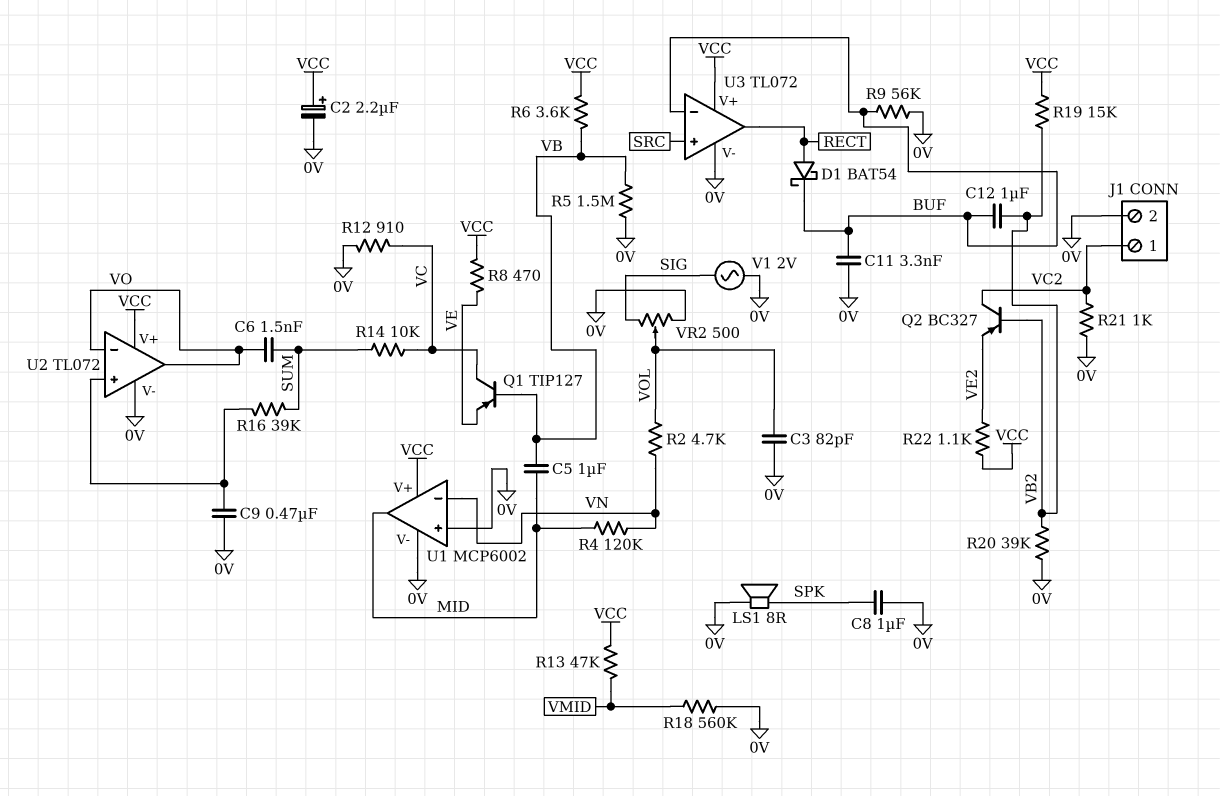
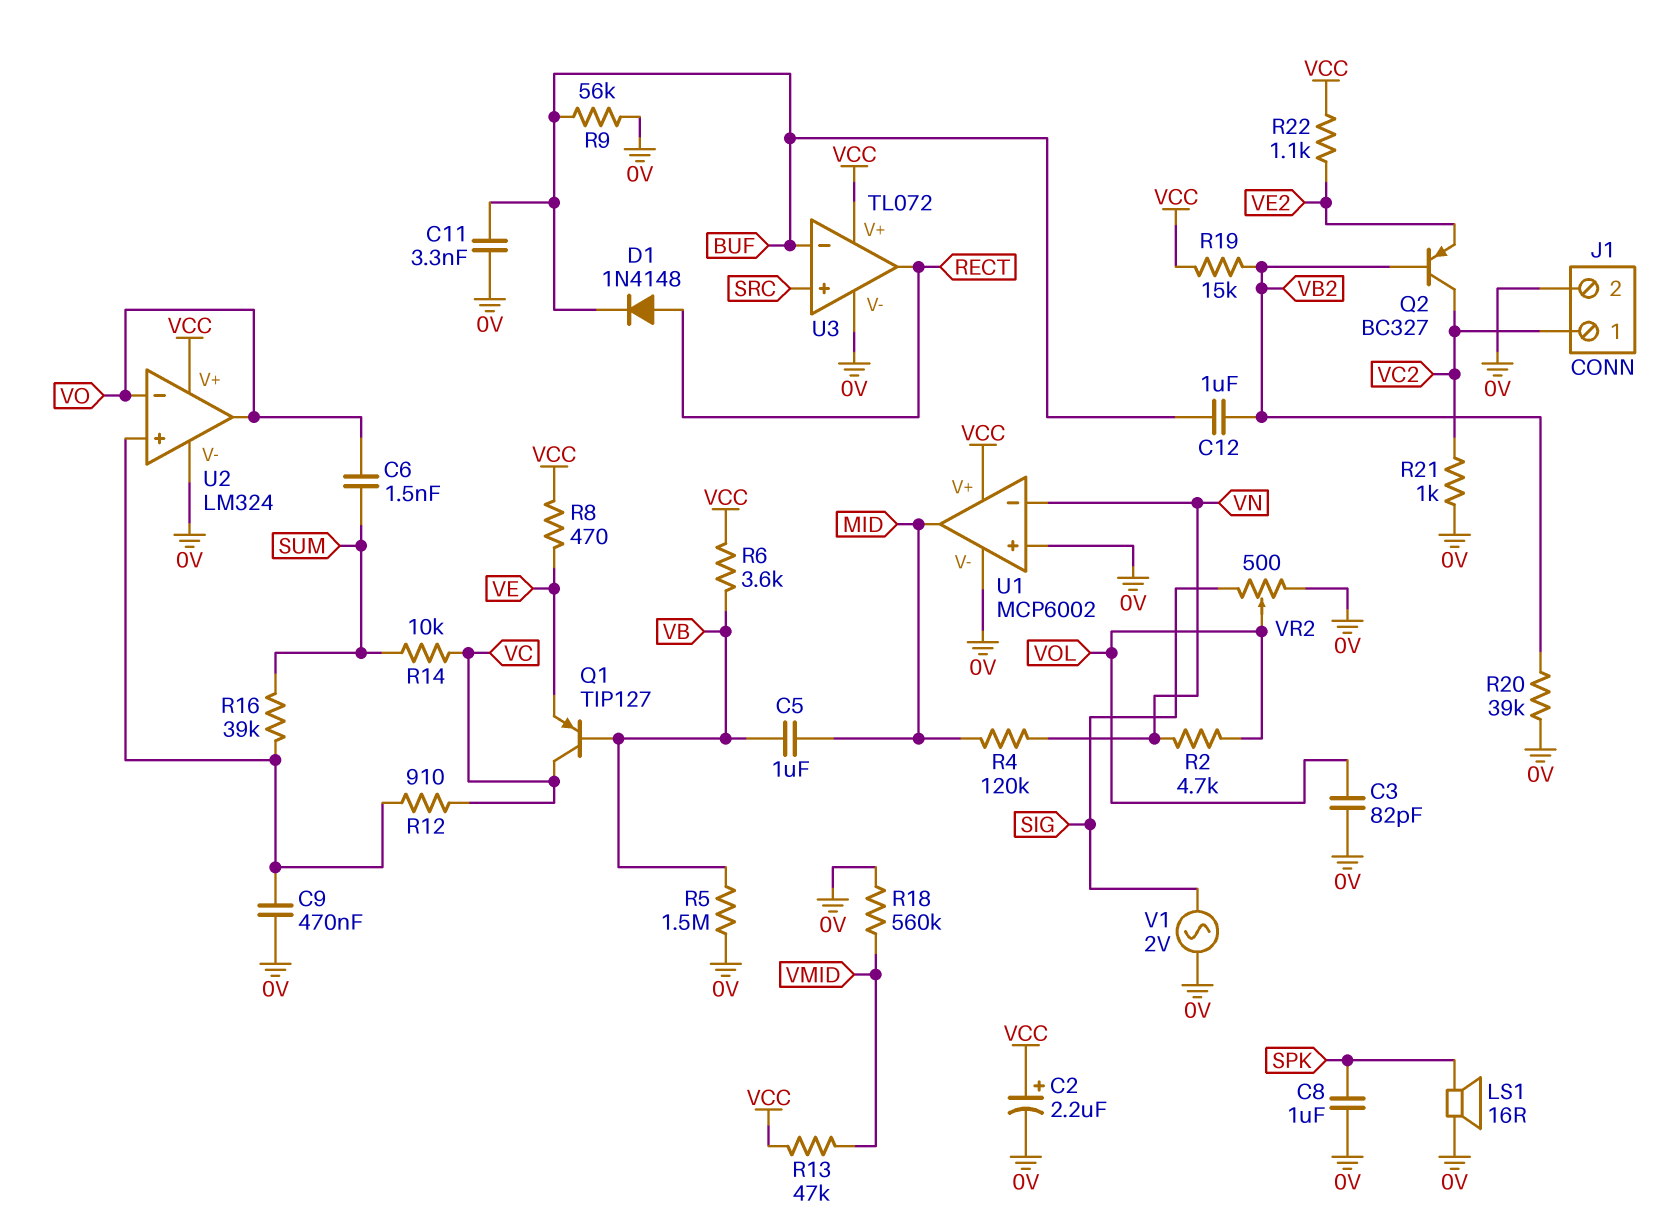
D1: schottky BAT54 (A RECT, K BUF) -> diode 1N4148 (A RECT, K BUF)
LS1: speaker 8R (0V, SPK) -> speaker 16R (0V, SPK)
R12: 910 (0V, VC) -> 910 (U2/in+, VC)
U2: TL072 -> LM324

